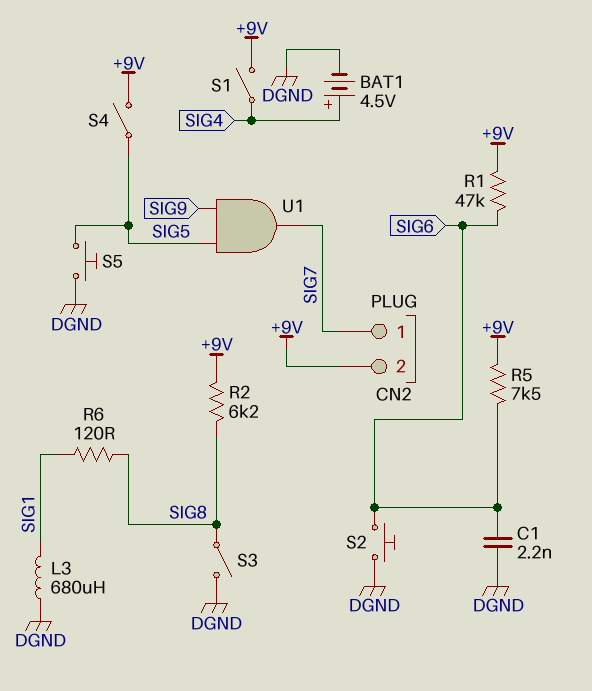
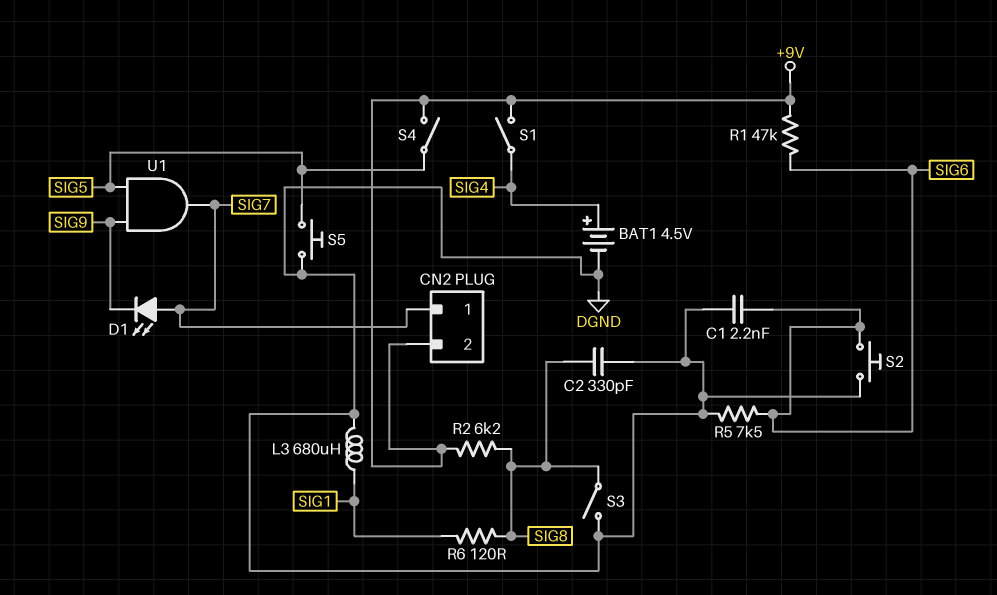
C2: none -> 330pF (DGND, SIG8)
D1: none -> LED (A SIG7, K SIG9)
R5: 7.5k (+9V, SIG6) -> 7.5k (DGND, SIG6)

